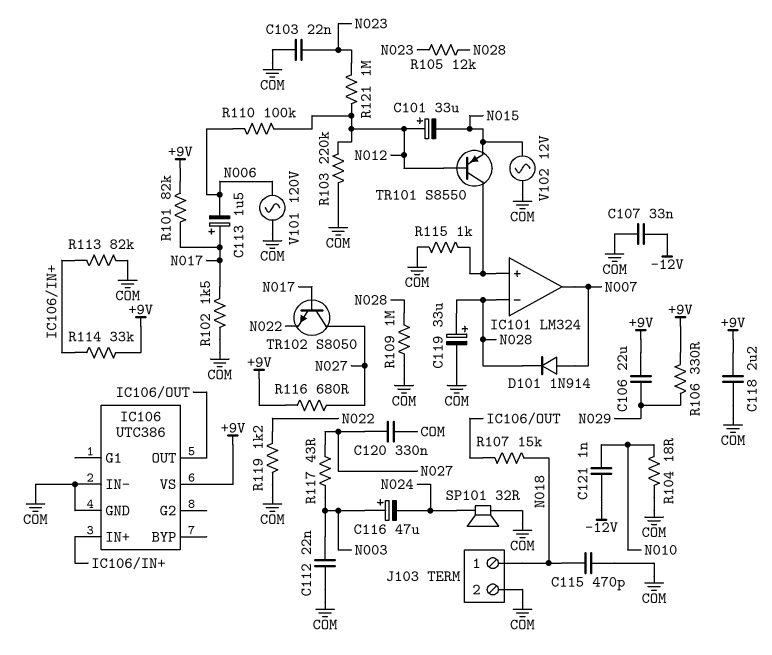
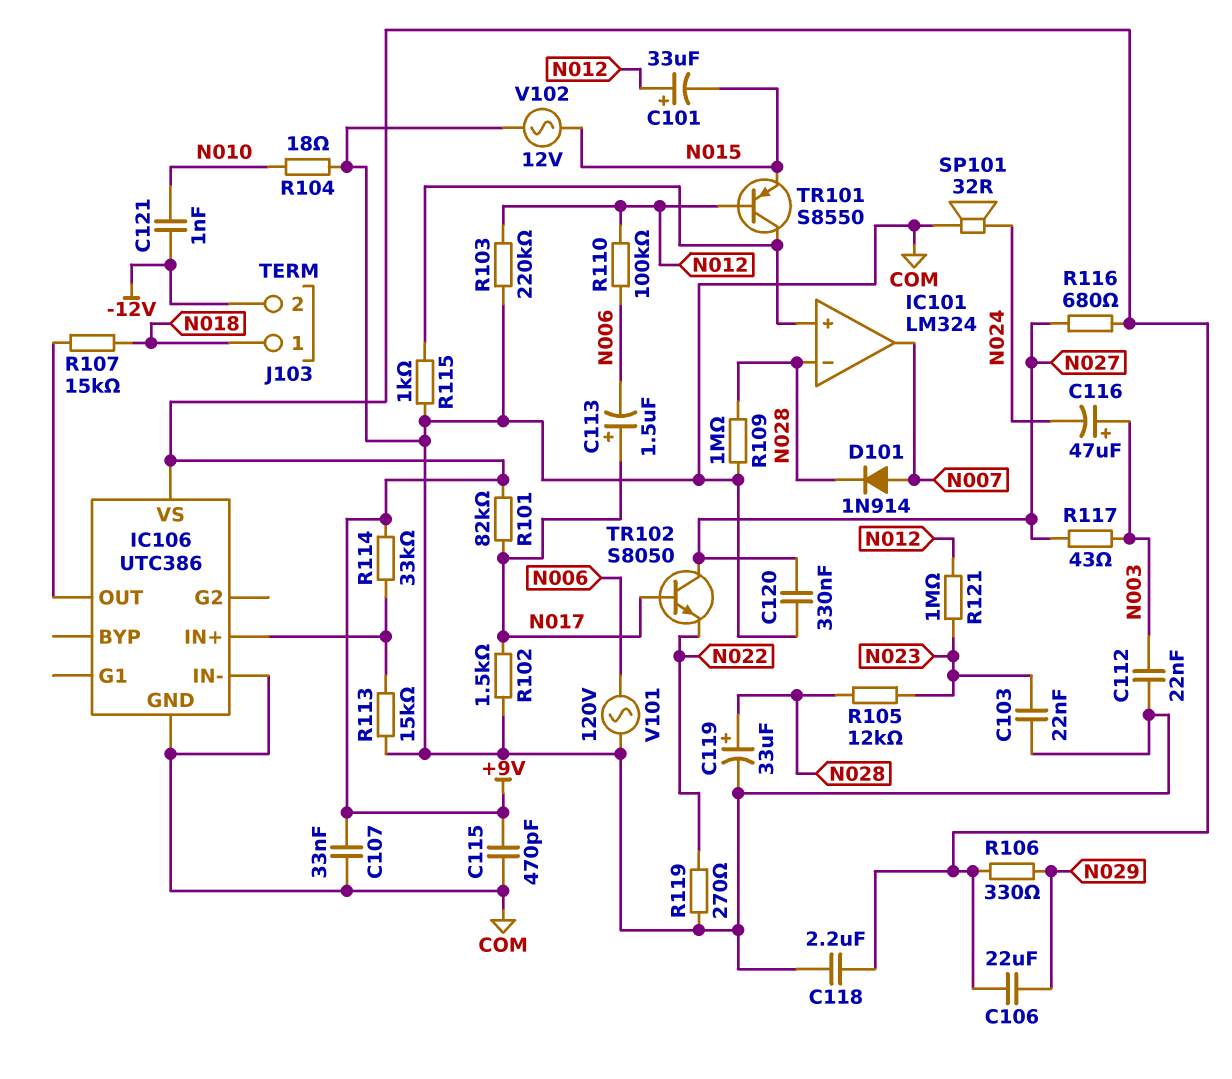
C107: 33nF (-12V, COM) -> 33nF (+9V, COM)
C115: 470pF (COM, N018) -> 470pF (+9V, COM)
J103 pin 2: COM -> -12V
R113: 82k (COM, IC106/IN+) -> 15k (COM, IC106/IN+)
R119: 1.2k (COM, N022) -> 270 (COM, N022)

